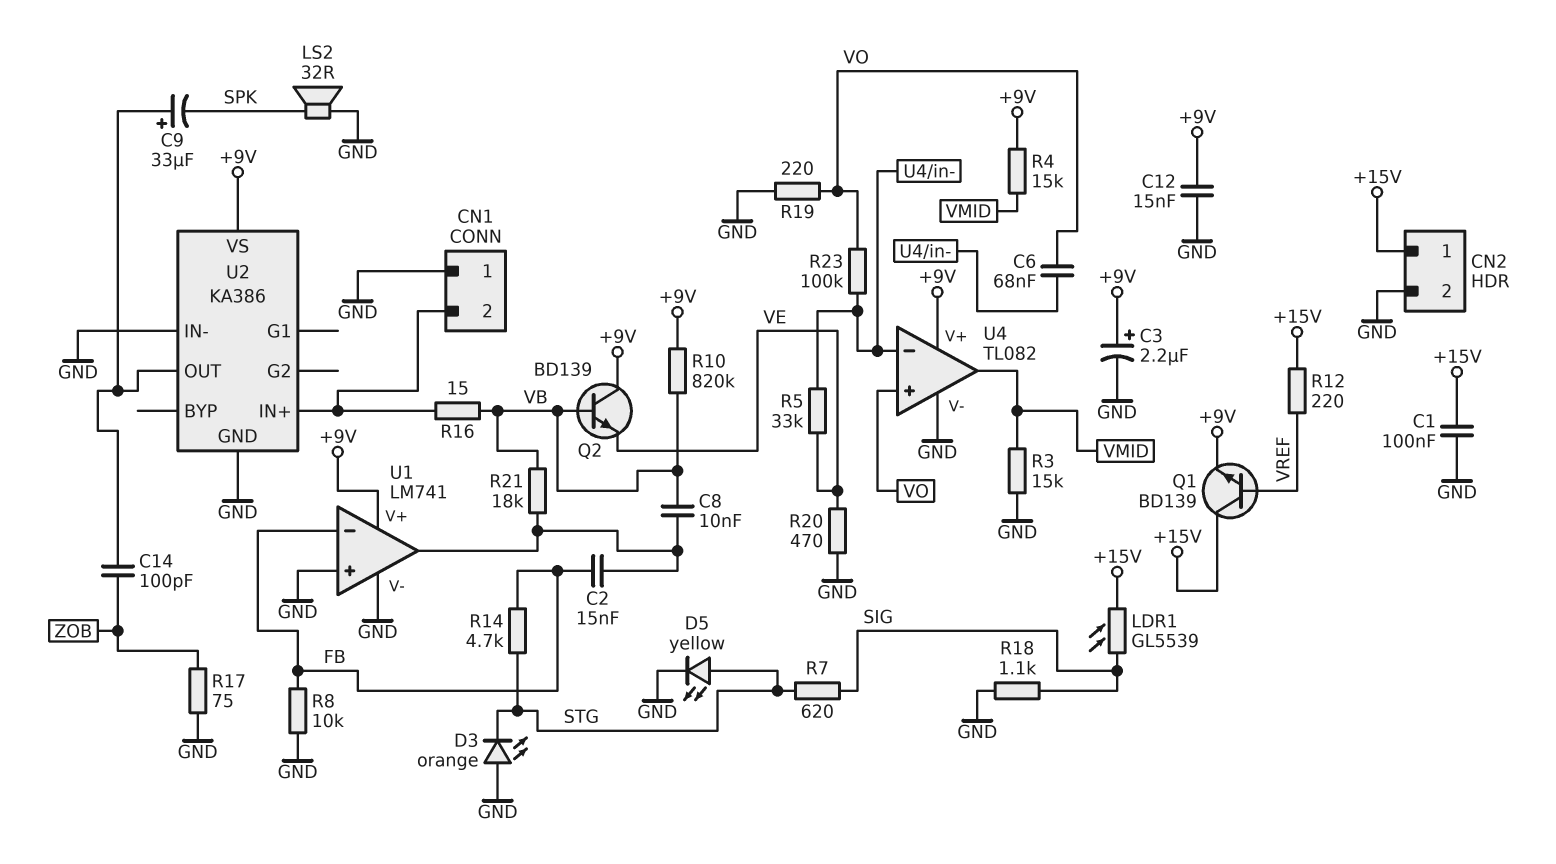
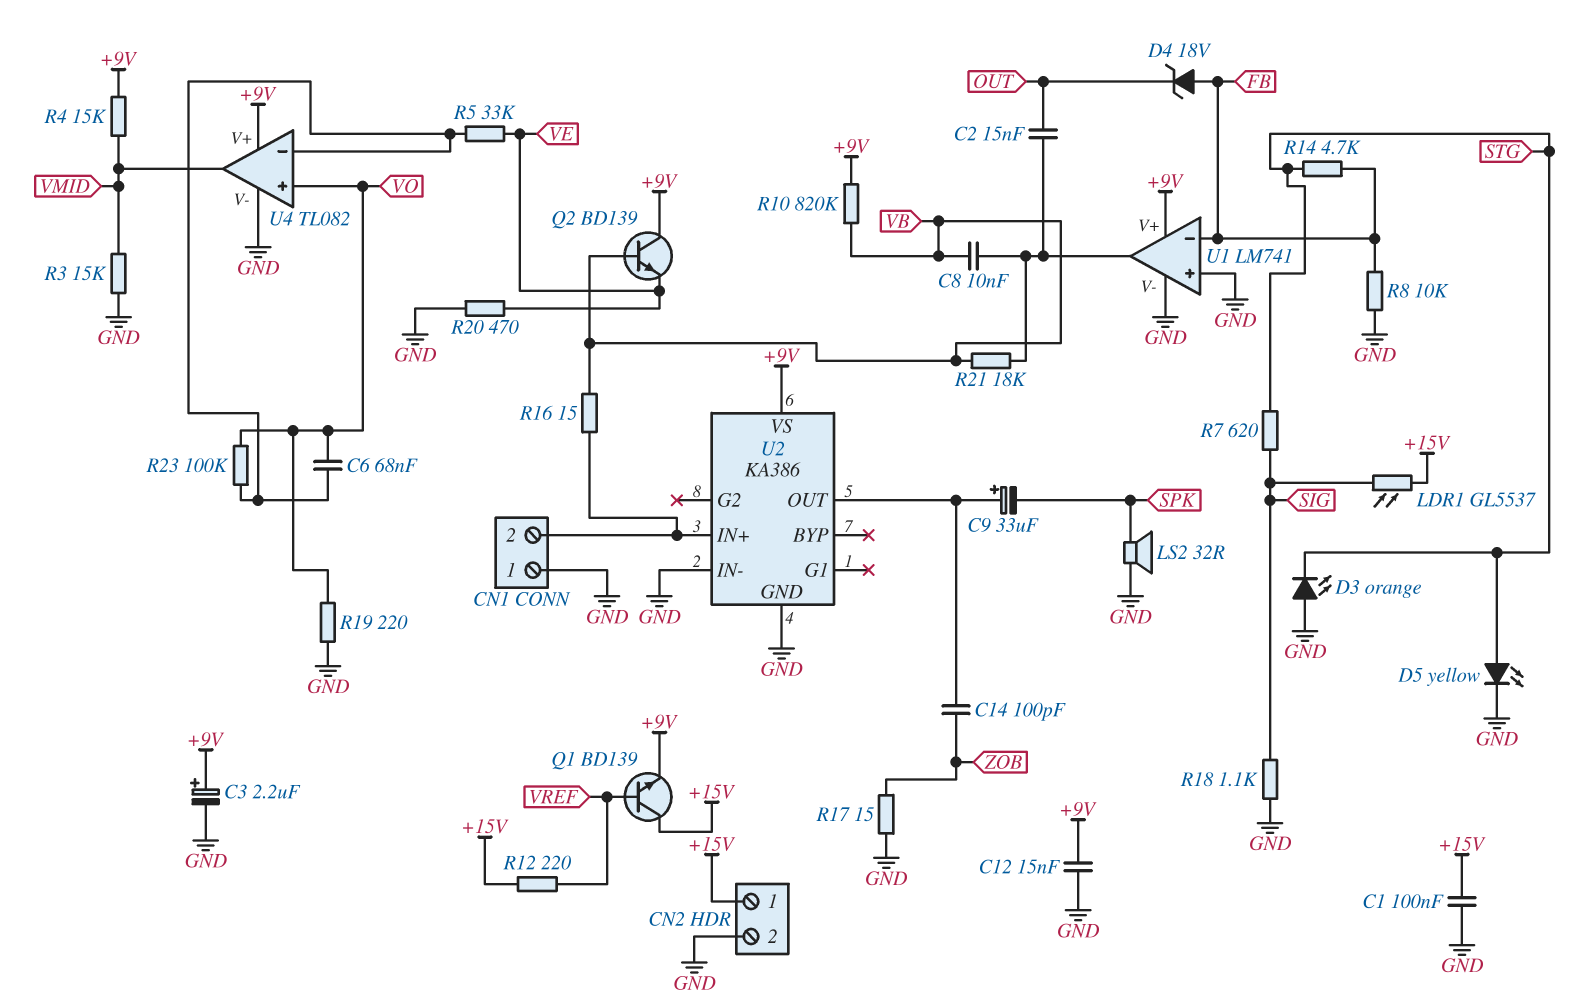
C2: 15nF (FB, U1/out) -> 15nF (OUT, U1/out)
D4: none -> zener 18V (A FB, K OUT)
LDR1: GL5539 (+15V, SIG) -> GL5537 (+15V, SIG)
R17: 75 (GND, ZOB) -> 15 (GND, ZOB)

